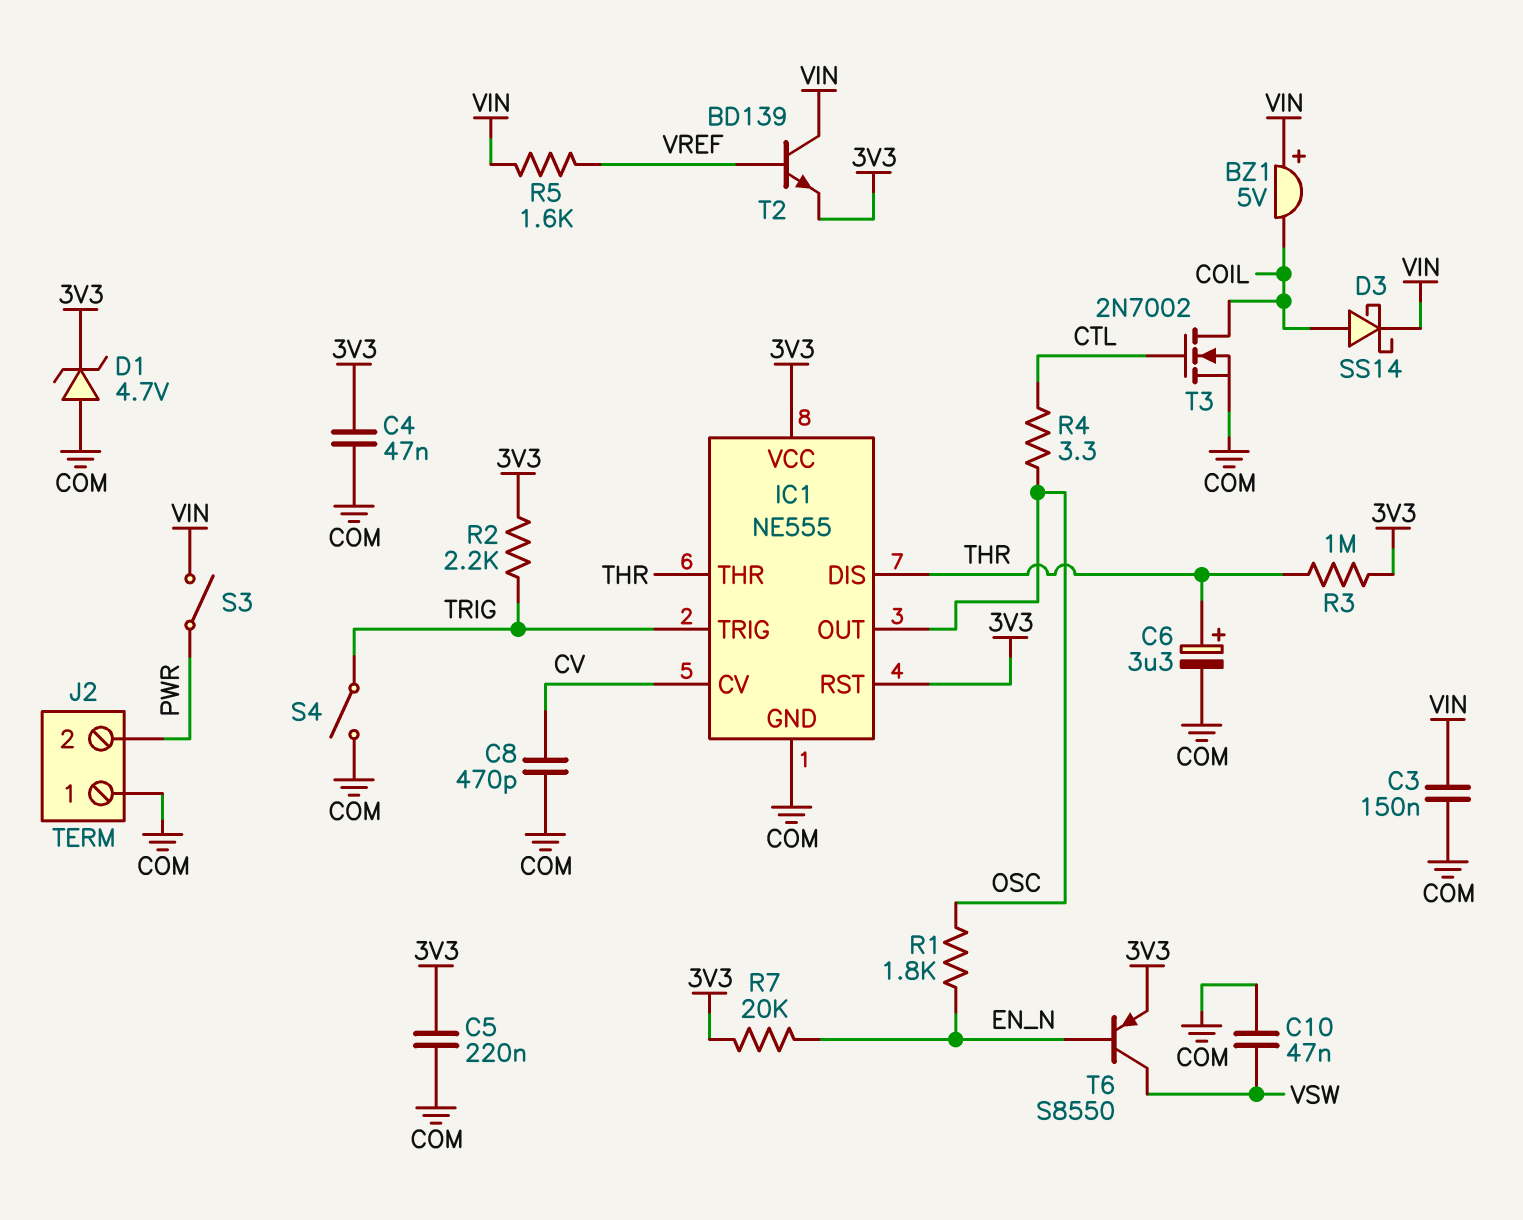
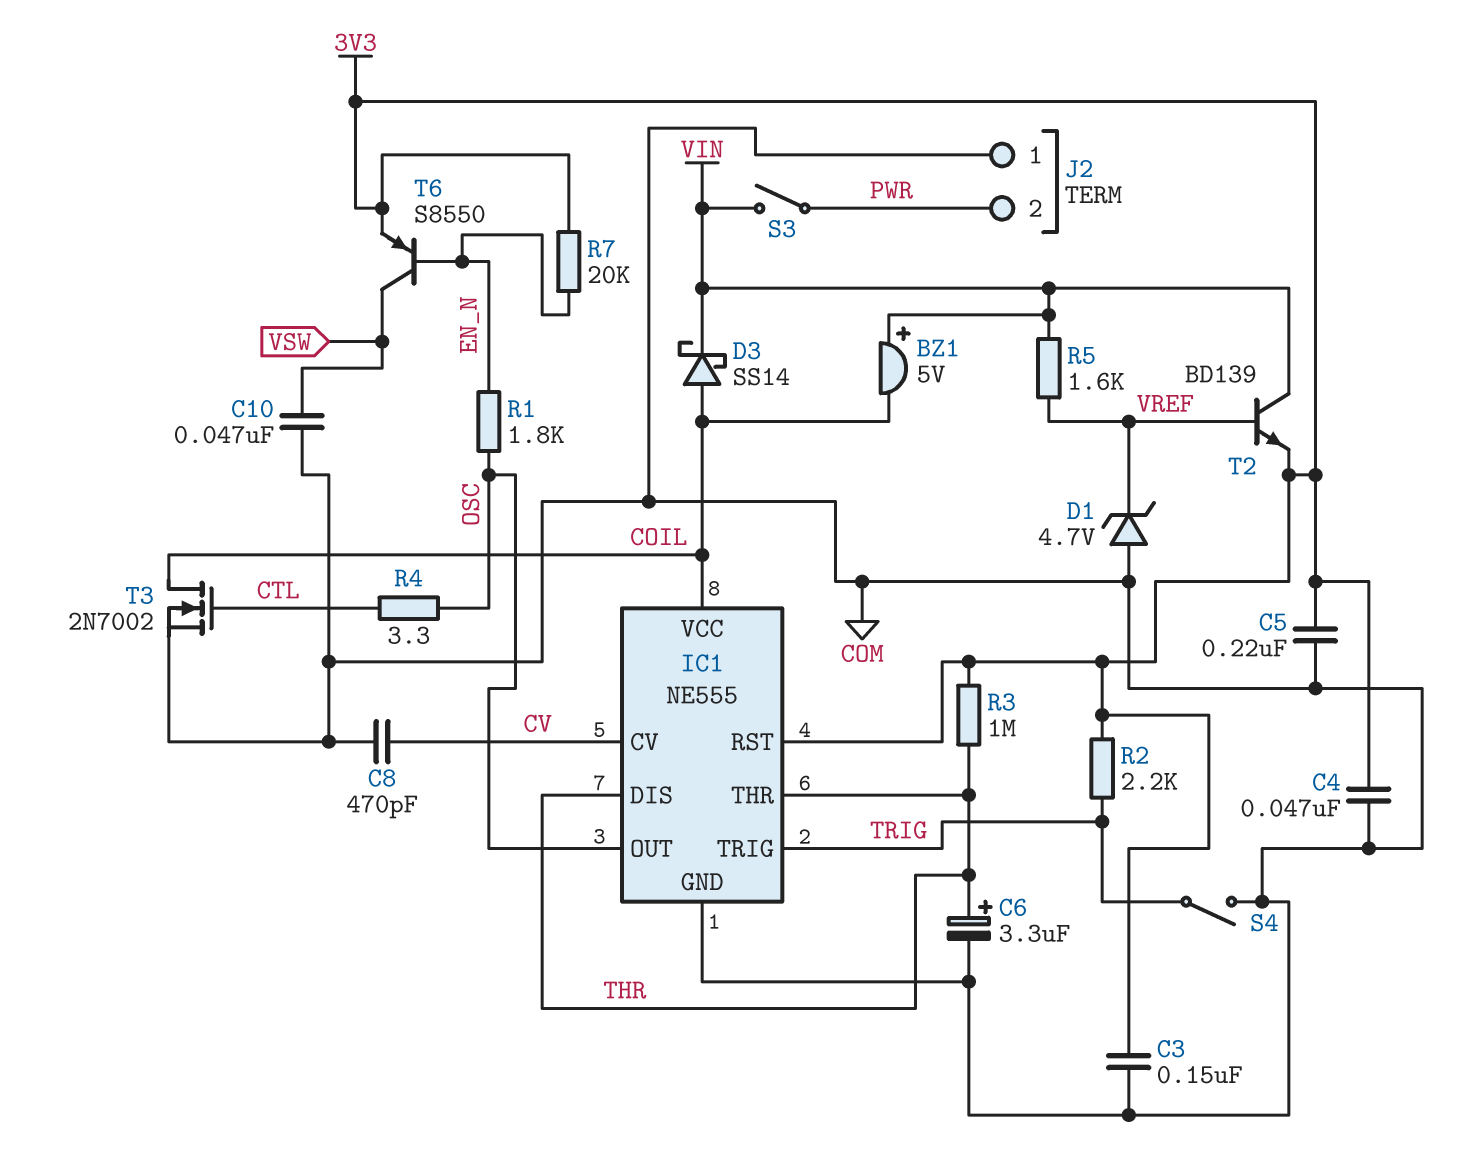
C3: 150nF (COM, VIN) -> 150nF (3V3, COM)
D1: zener 4.7V (A COM, K 3V3) -> zener 4.7V (A COM, K VREF)
IC1 pin VCC: 3V3 -> COIL

